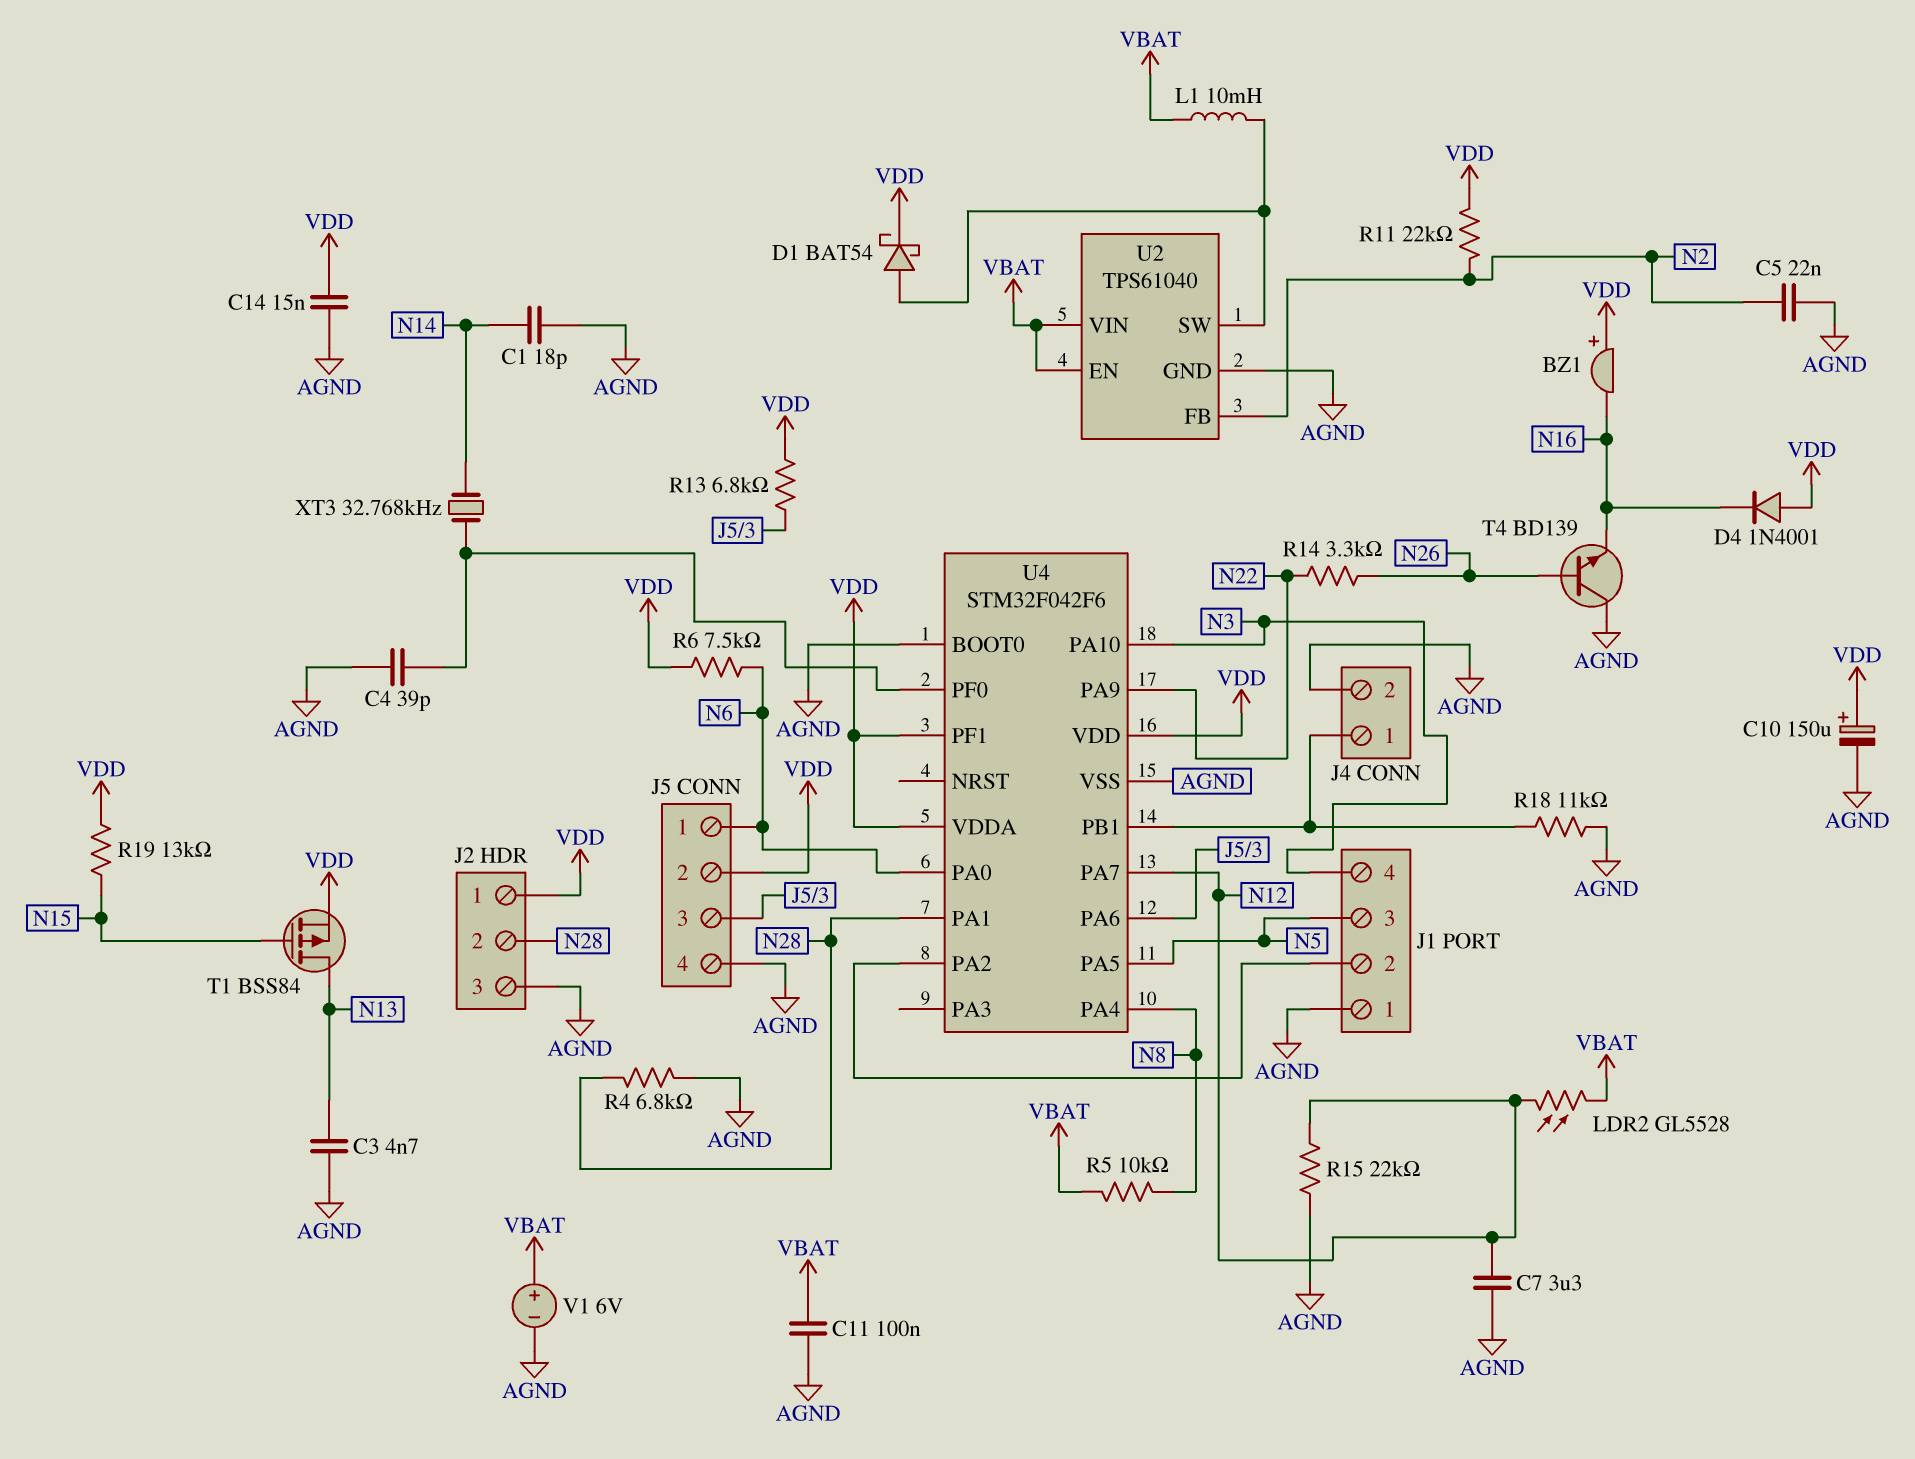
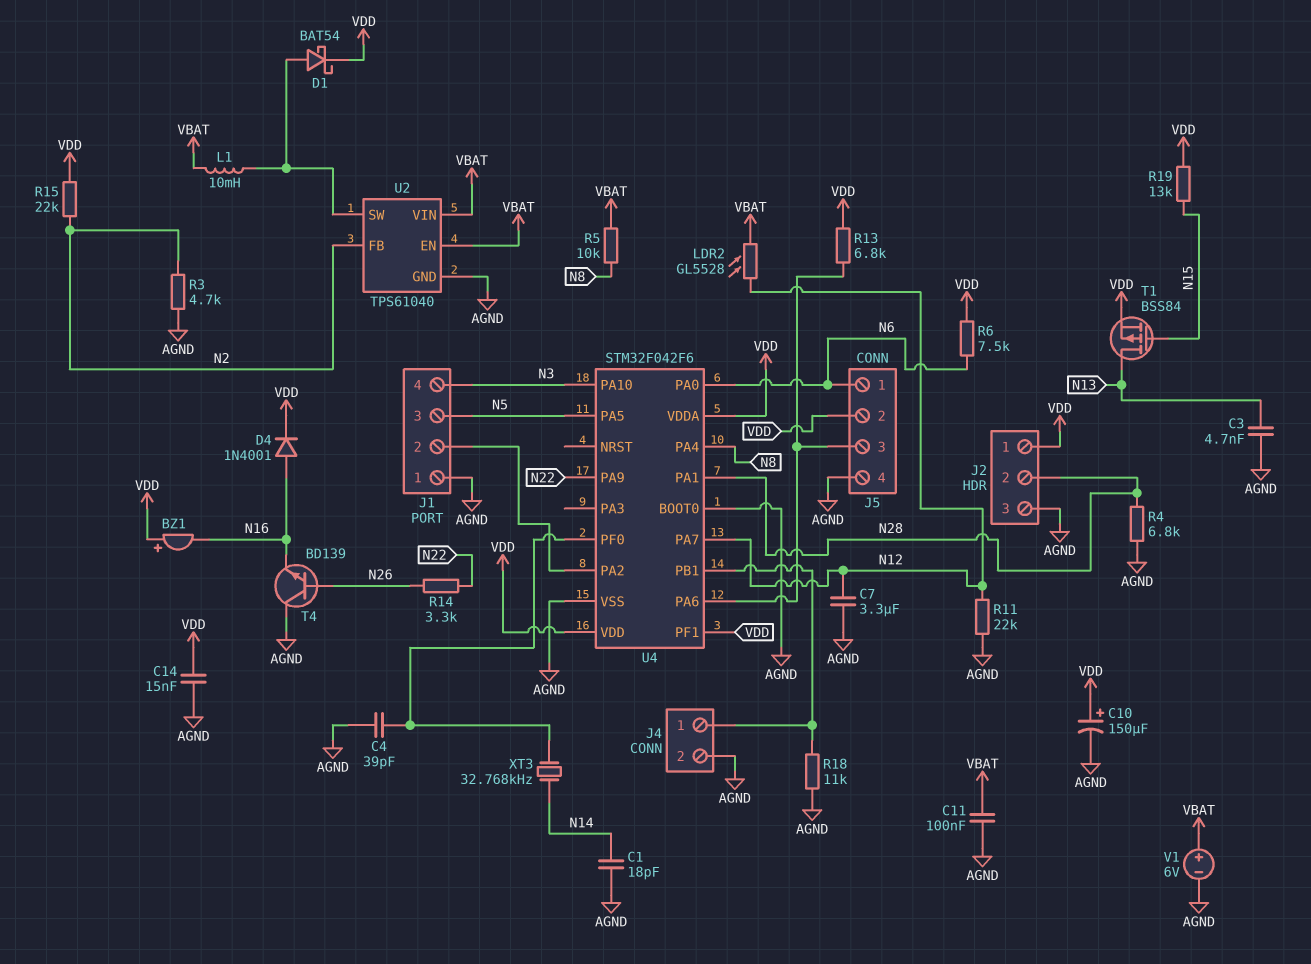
C5: 22nF (AGND, N2) -> none
D4: diode 1N4001 (A VDD, K N16) -> diode 1N4001 (A N16, K VDD)
R3: none -> 4.7k (AGND, N2)
R11: 22k (N2, VDD) -> 22k (AGND, N12)
R15: 22k (AGND, N12) -> 22k (N2, VDD)

